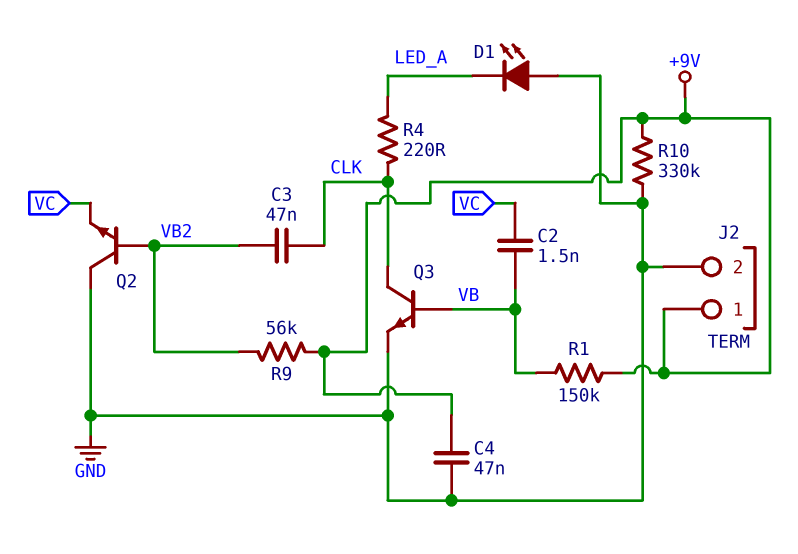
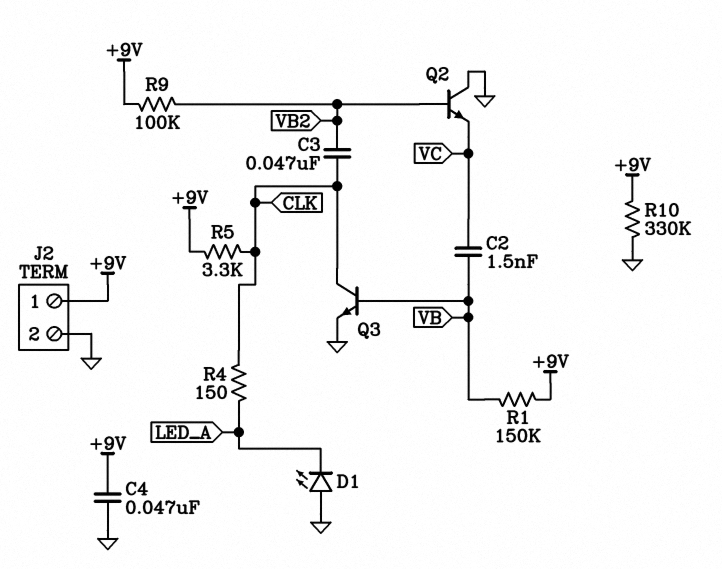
R4: 220 (CLK, LED_A) -> 150 (CLK, LED_A)
R5: none -> 3.3k (+9V, CLK)
R9: 56k (+9V, VB2) -> 100k (+9V, VB2)

